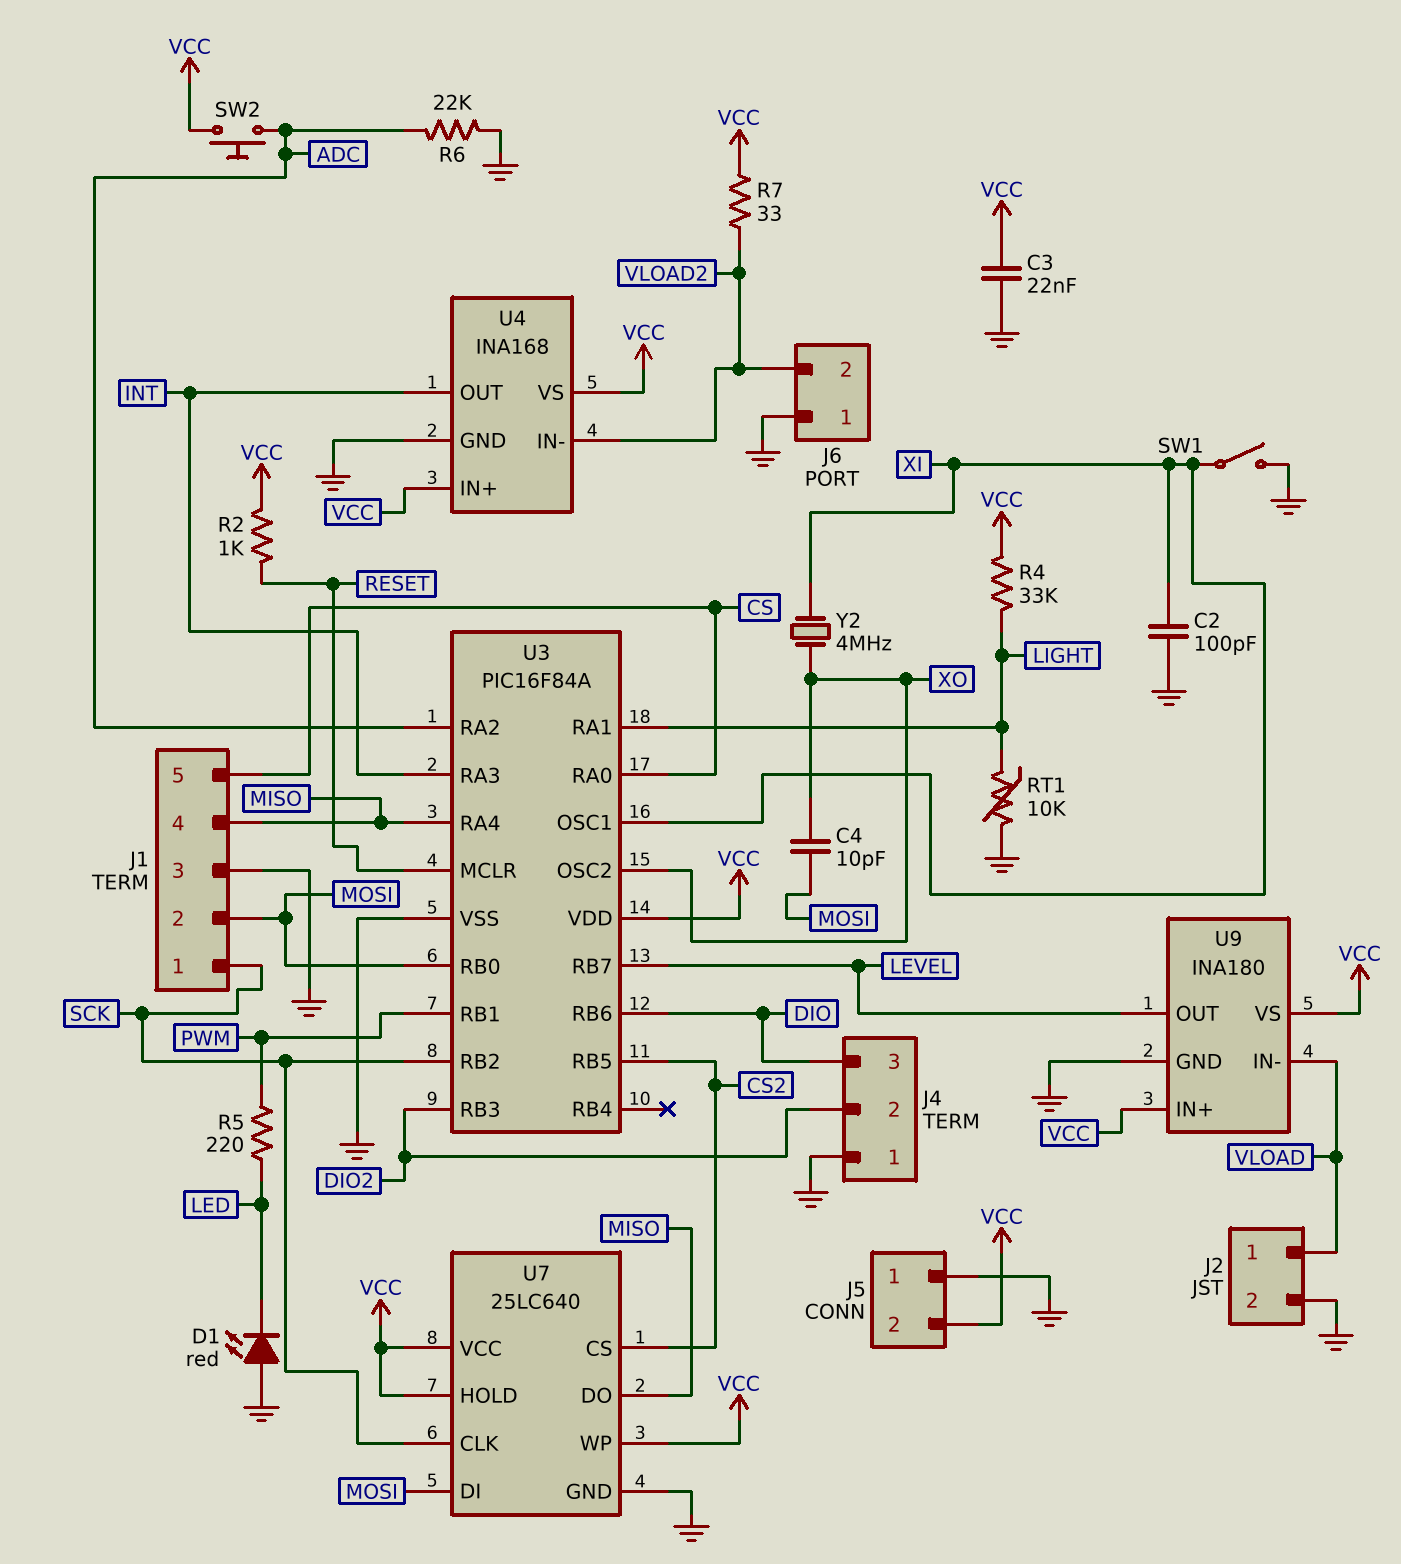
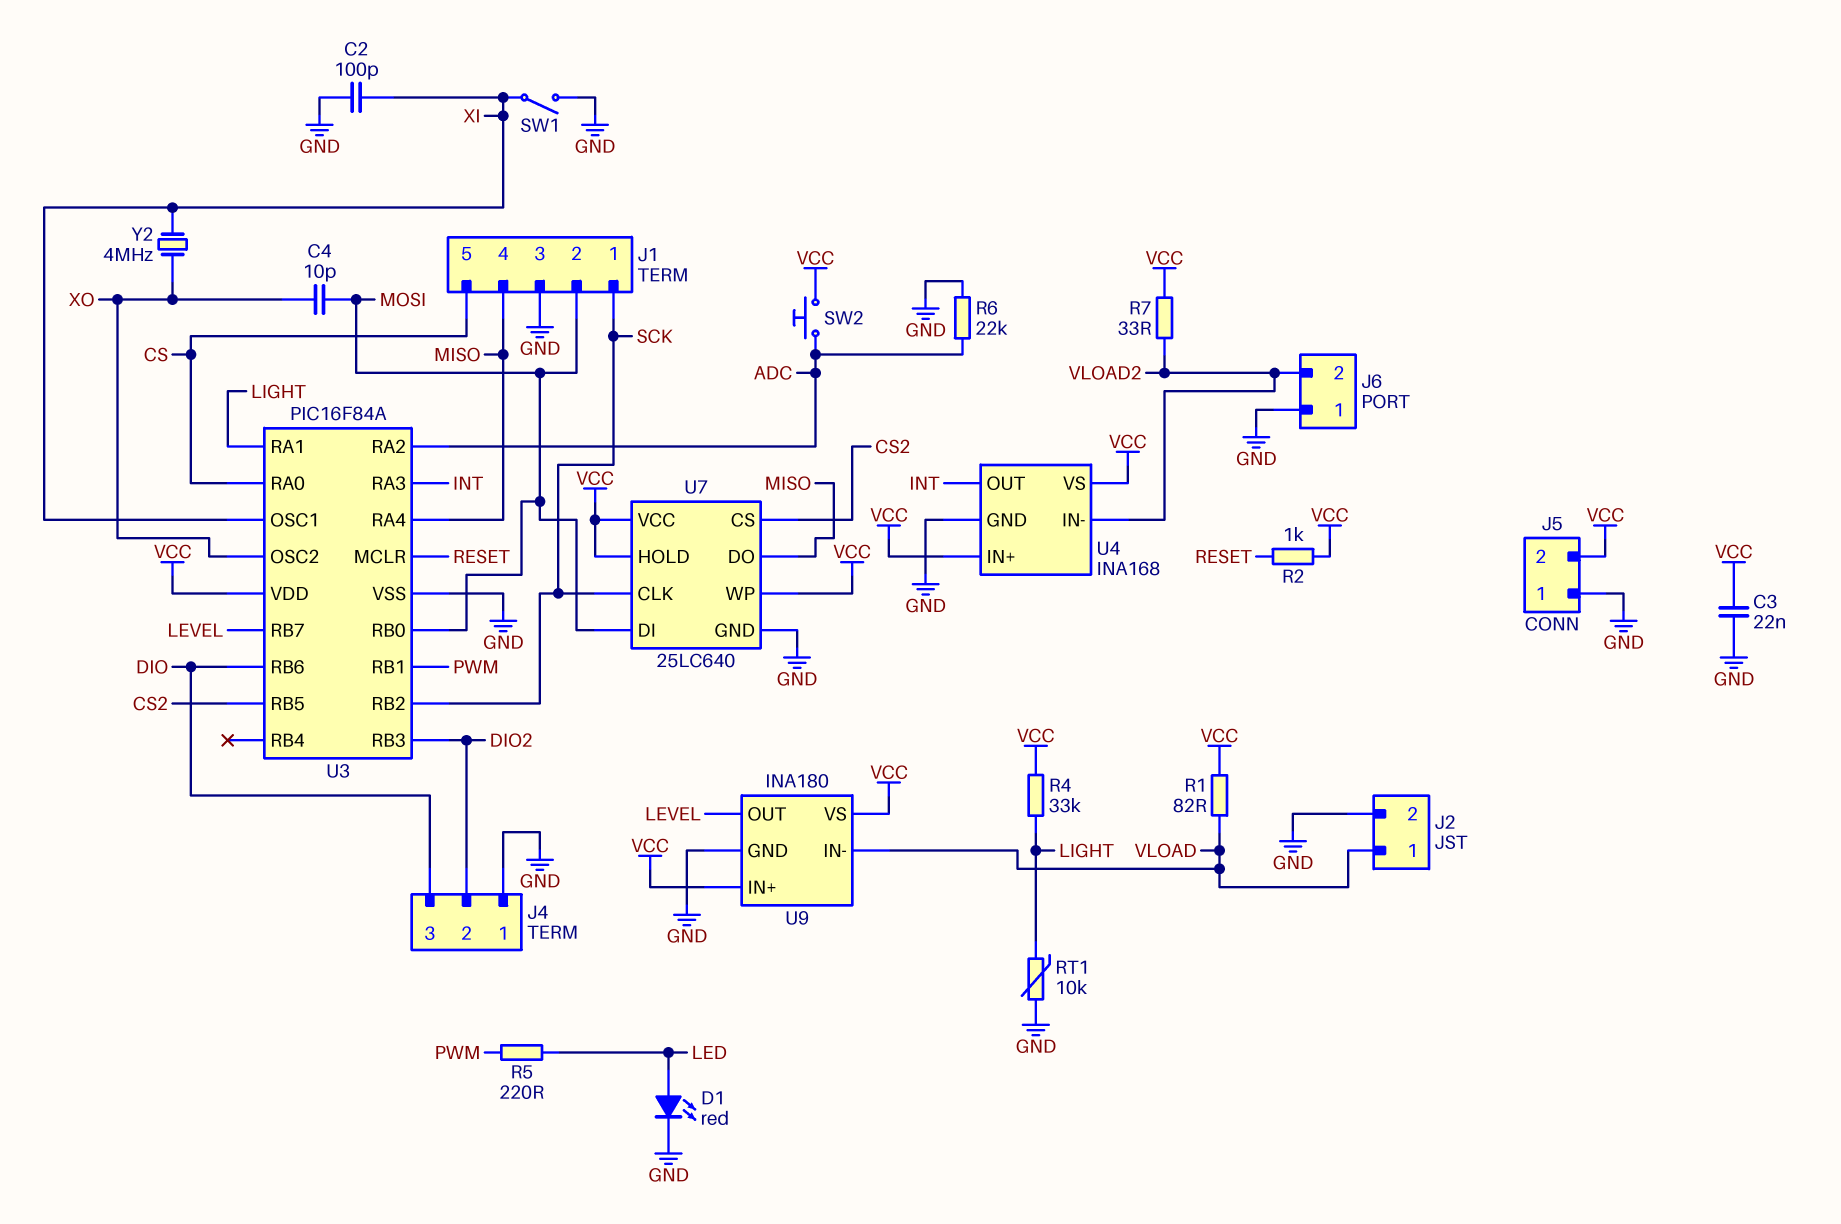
D1: LED red (A GND, K LED) -> LED red (A LED, K GND)
R1: none -> 82 (VCC, VLOAD)

